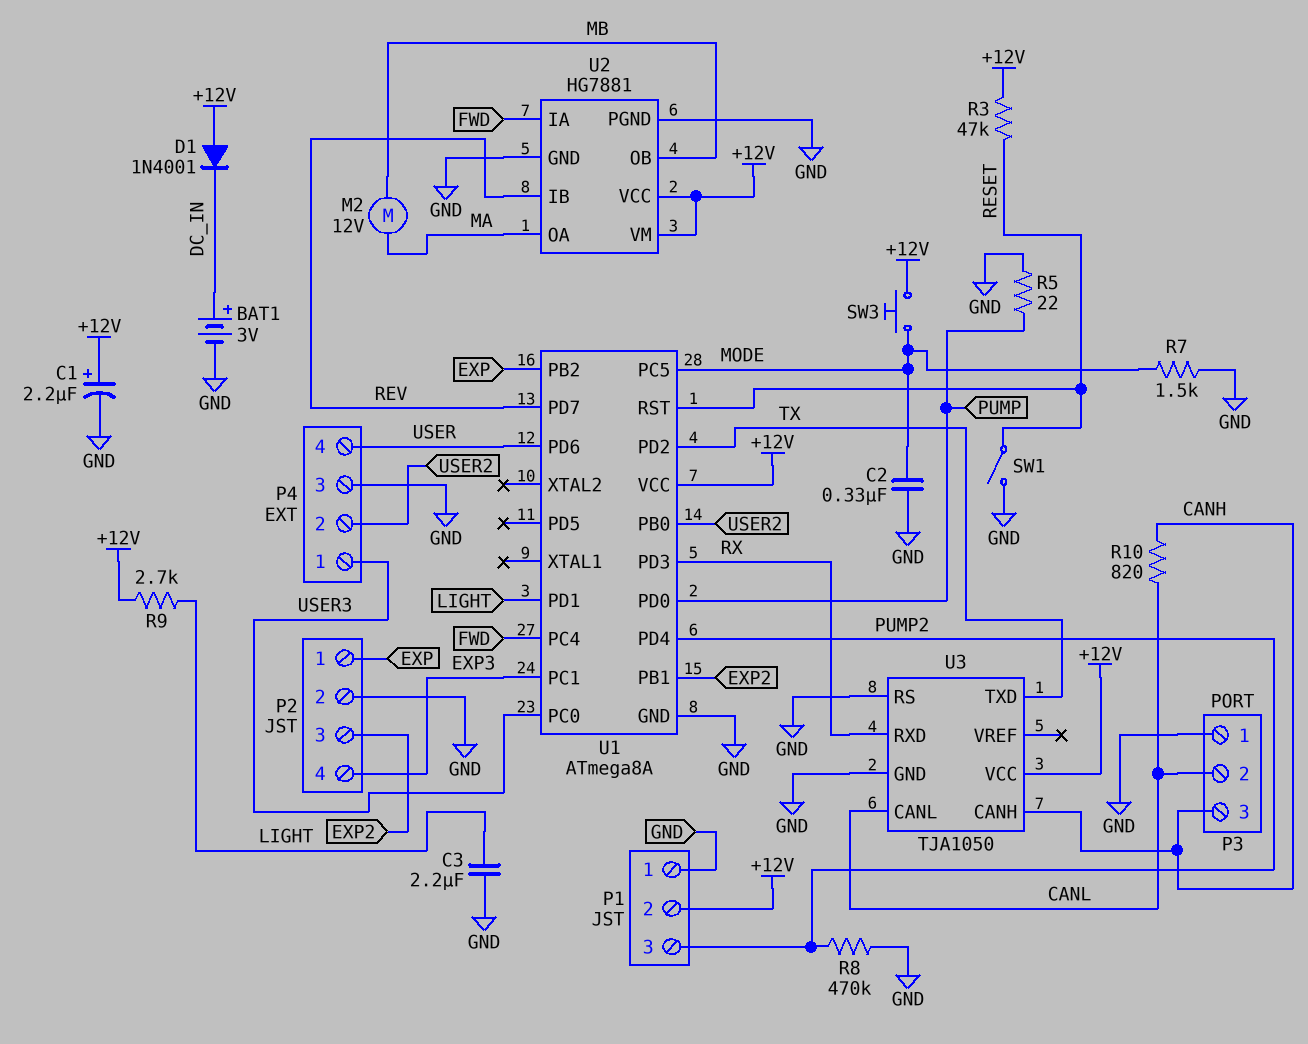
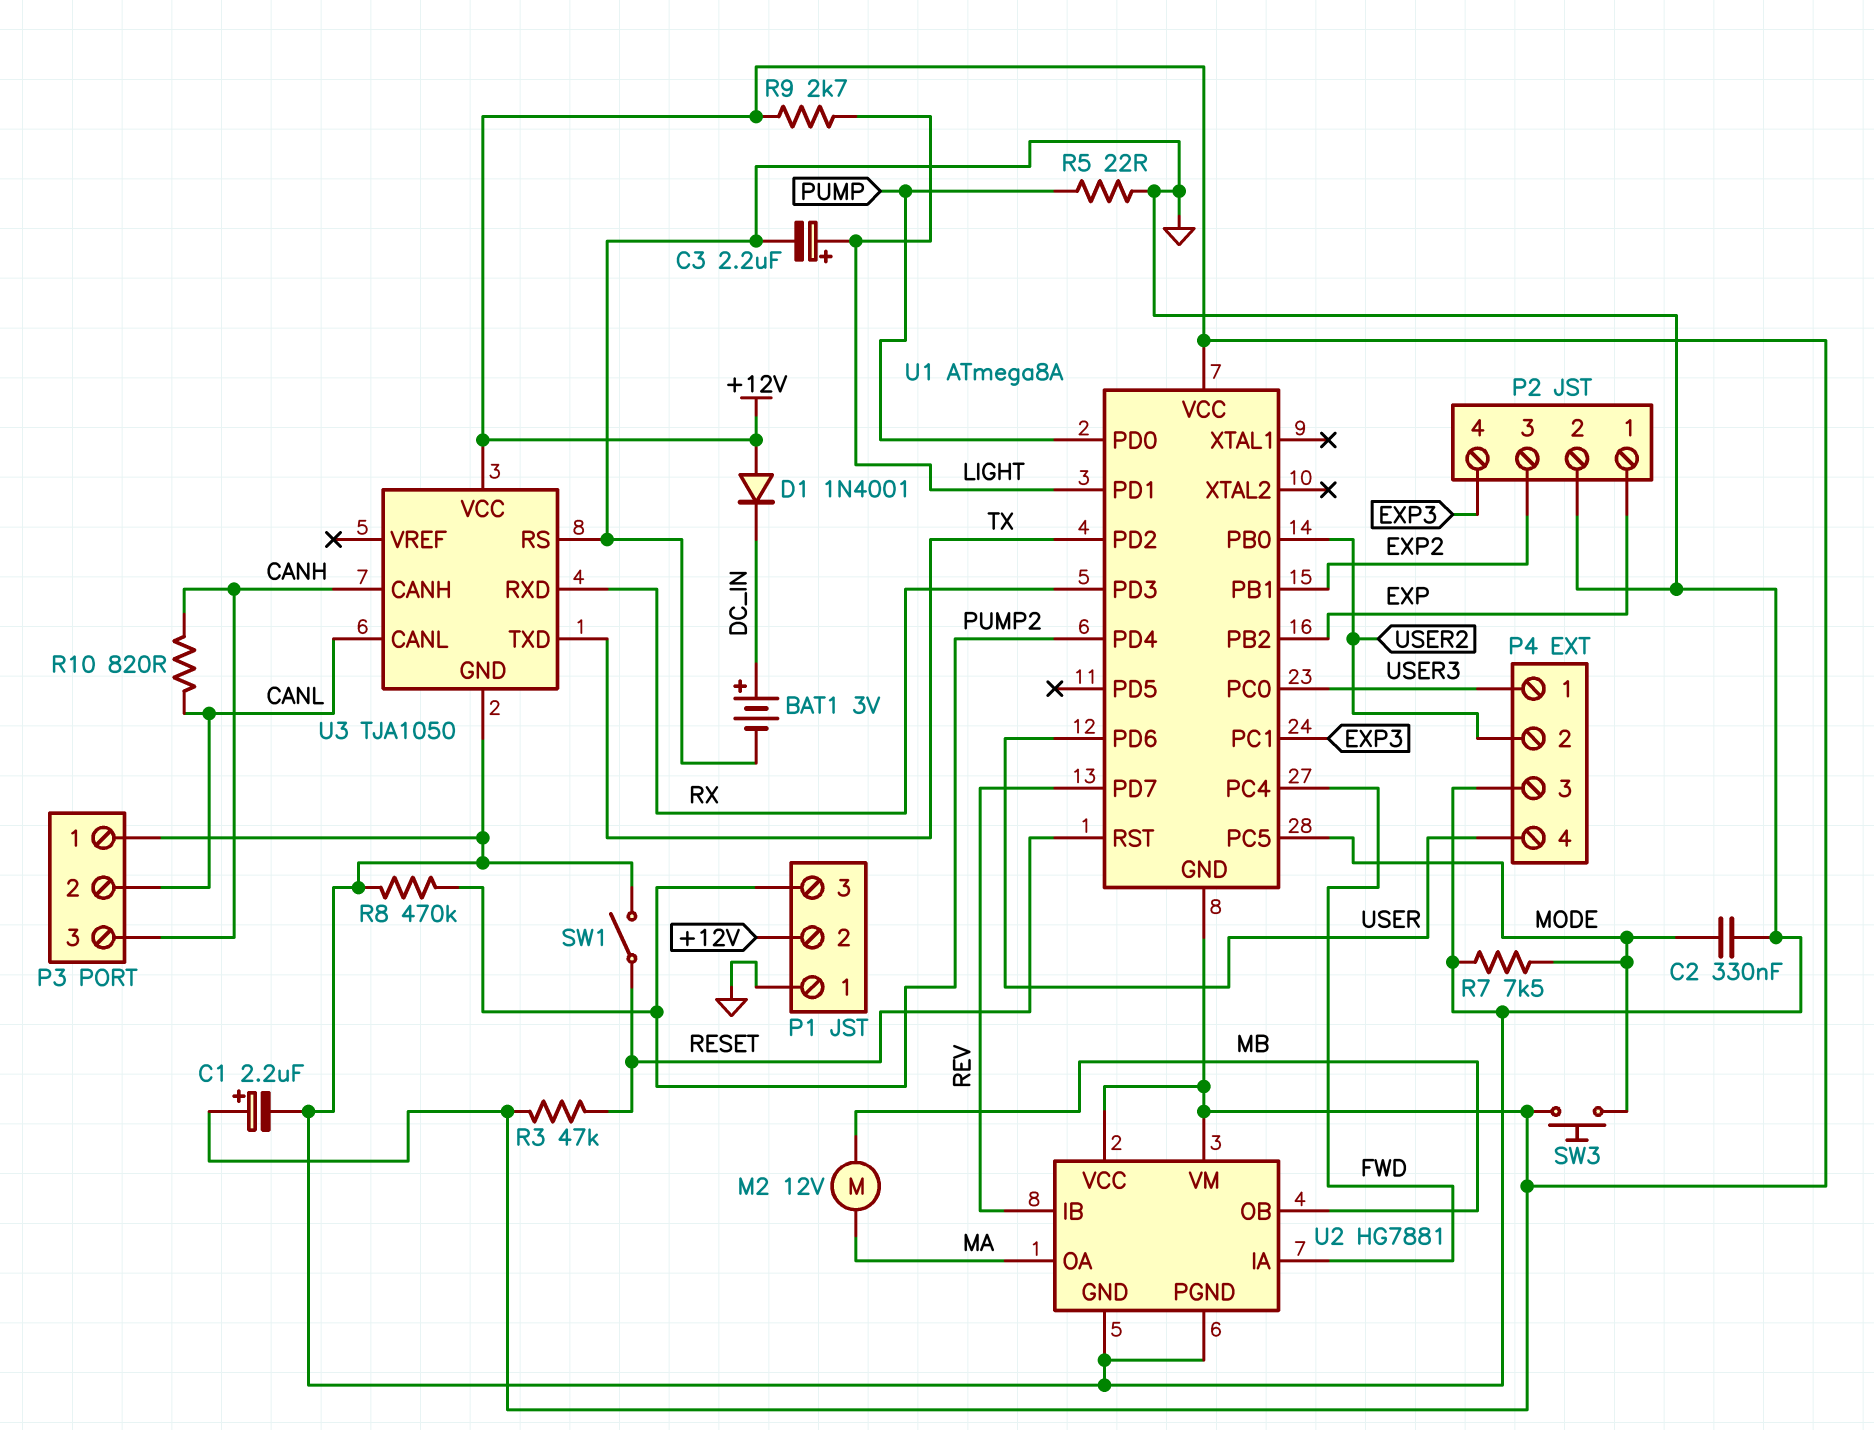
C3: 2.2uF (GND, LIGHT) -> 2.2uF (plus LIGHT, minus GND)
R7: 1.5k (GND, MODE) -> 7.5k (GND, MODE)
U1 pin GND: GND -> +12V

